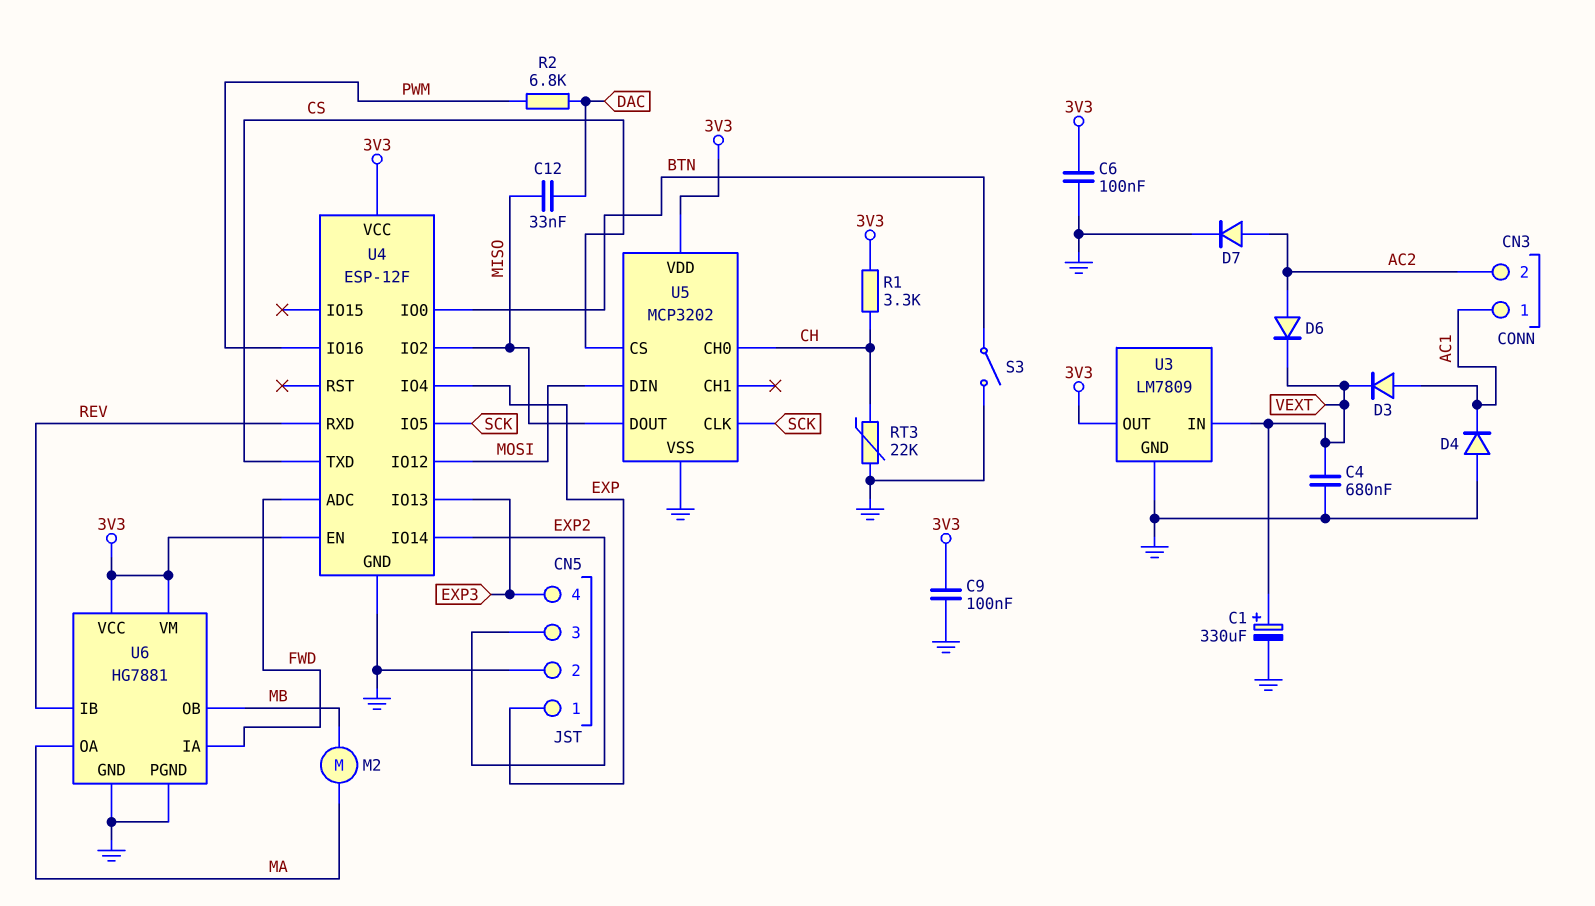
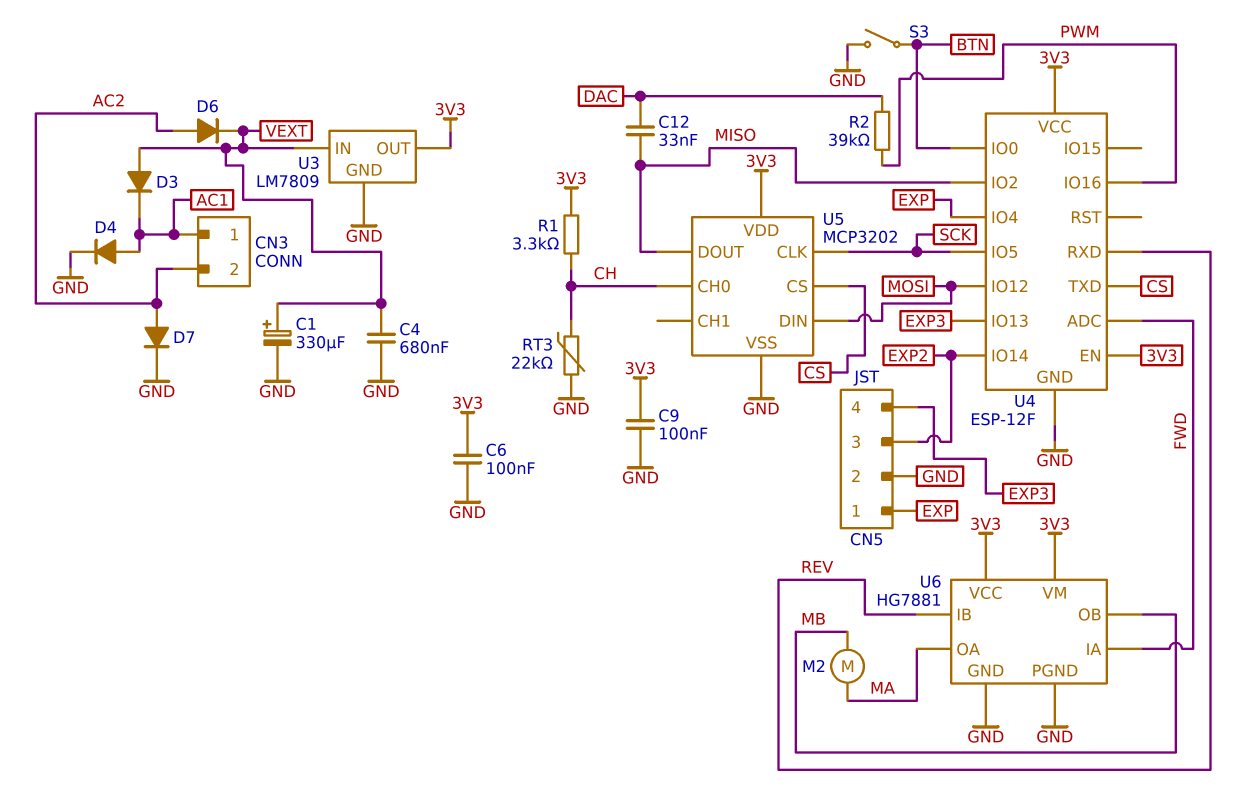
D3: diode (A AC1, K VEXT) -> diode (A VEXT, K AC1)
D4: diode (A GND, K AC1) -> diode (A AC1, K GND)
R2: 6.8k (DAC, PWM) -> 39k (DAC, PWM)

